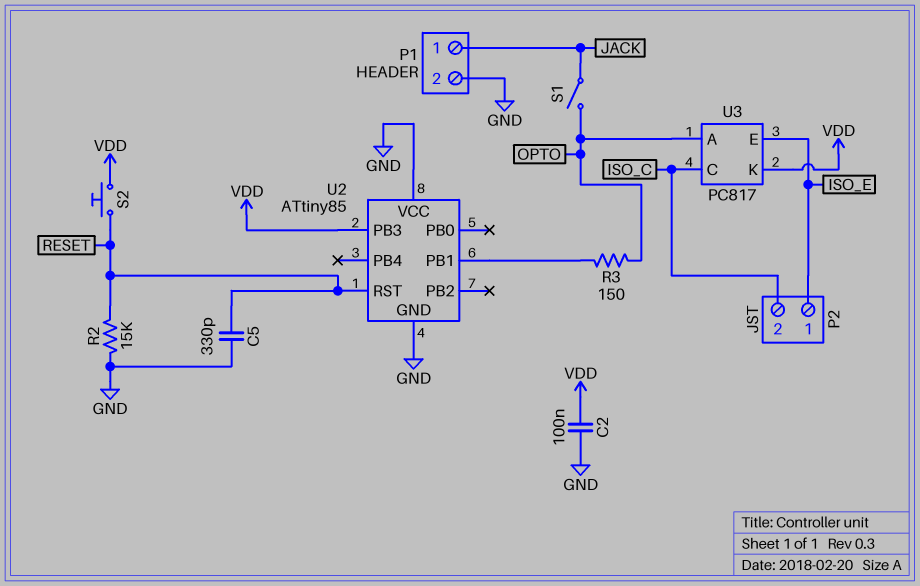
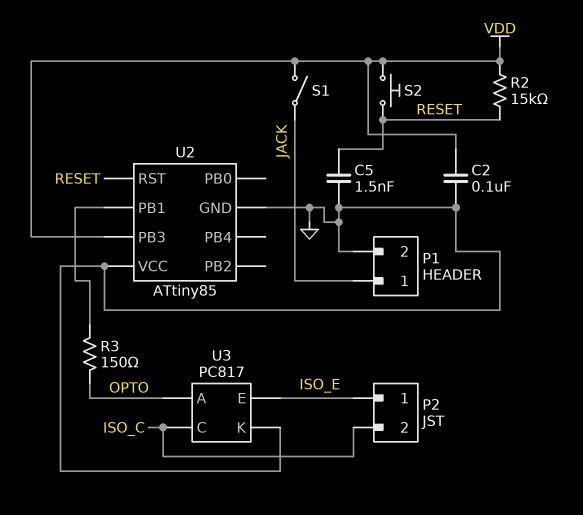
C5: 330pF (GND, RESET) -> 1.5nF (GND, RESET)
R2: 15k (GND, RESET) -> 15k (RESET, VDD)
S1: switch (JACK, OPTO) -> switch (JACK, VDD)
U3 pin K: VDD -> GND

